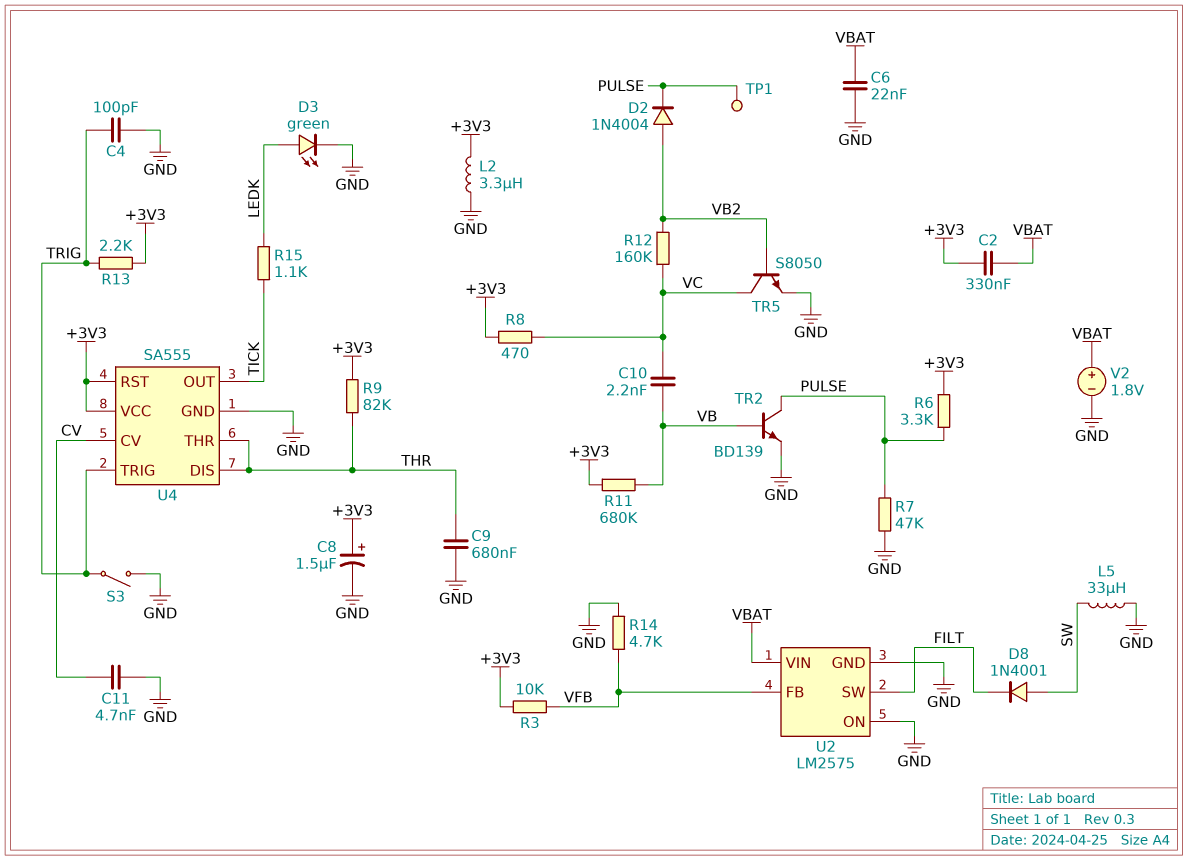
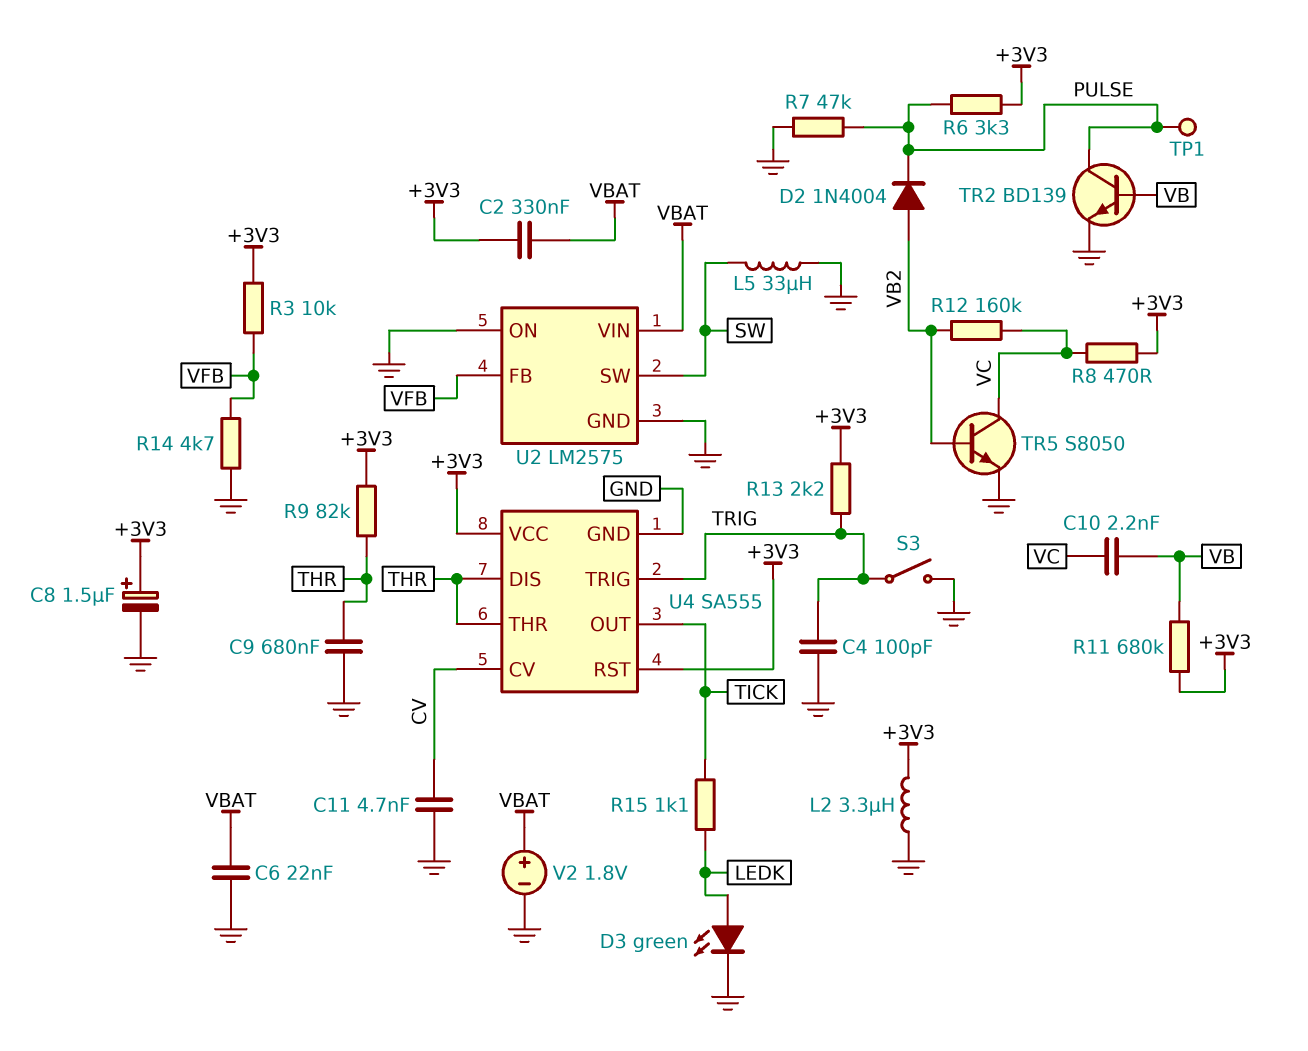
D8: diode 1N4001 (A SW, K FILT) -> none
U2 pin SW: FILT -> SW

